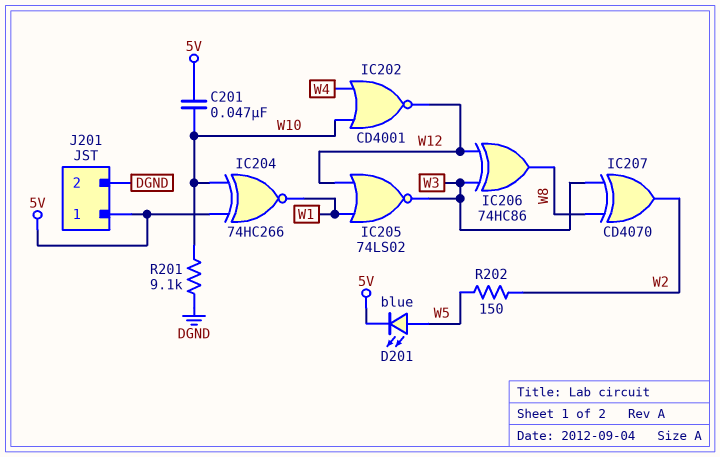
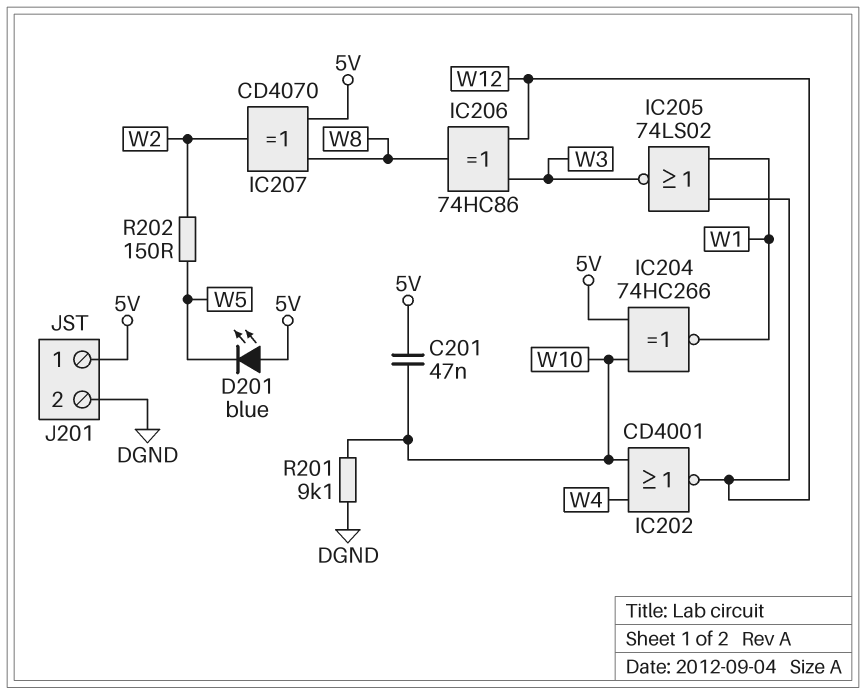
D201: LED blue (A W5, K 5V) -> LED blue (A 5V, K W5)
IC207: XOR CD4070 (in W3, in W8, out W2) -> XOR CD4070 (in 5V, in W8, out W2)

